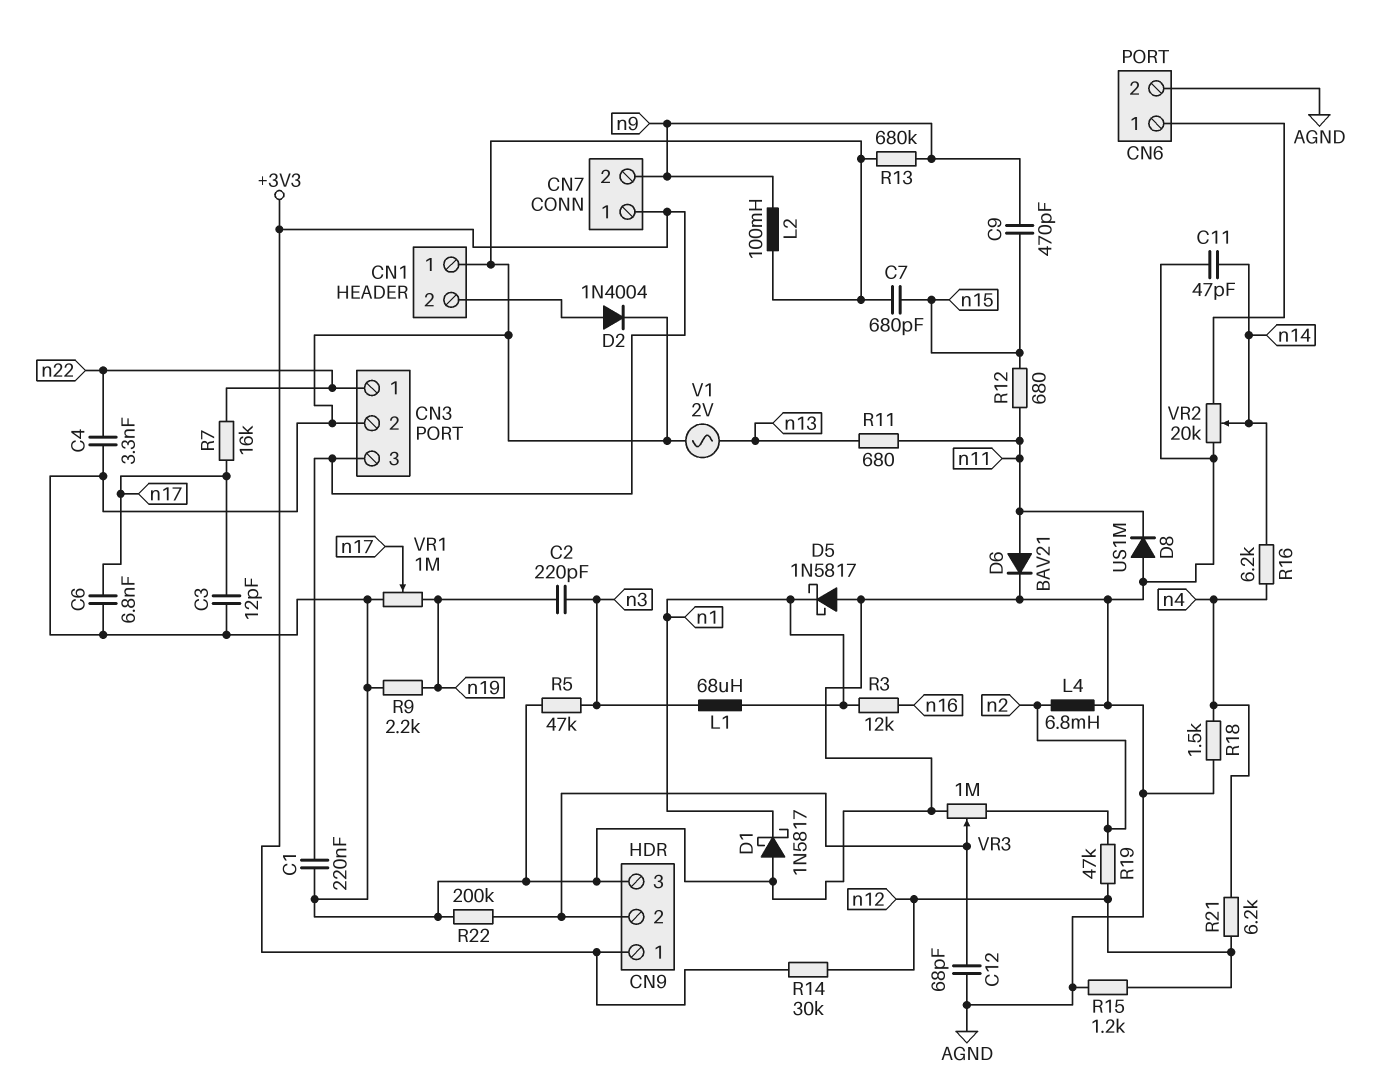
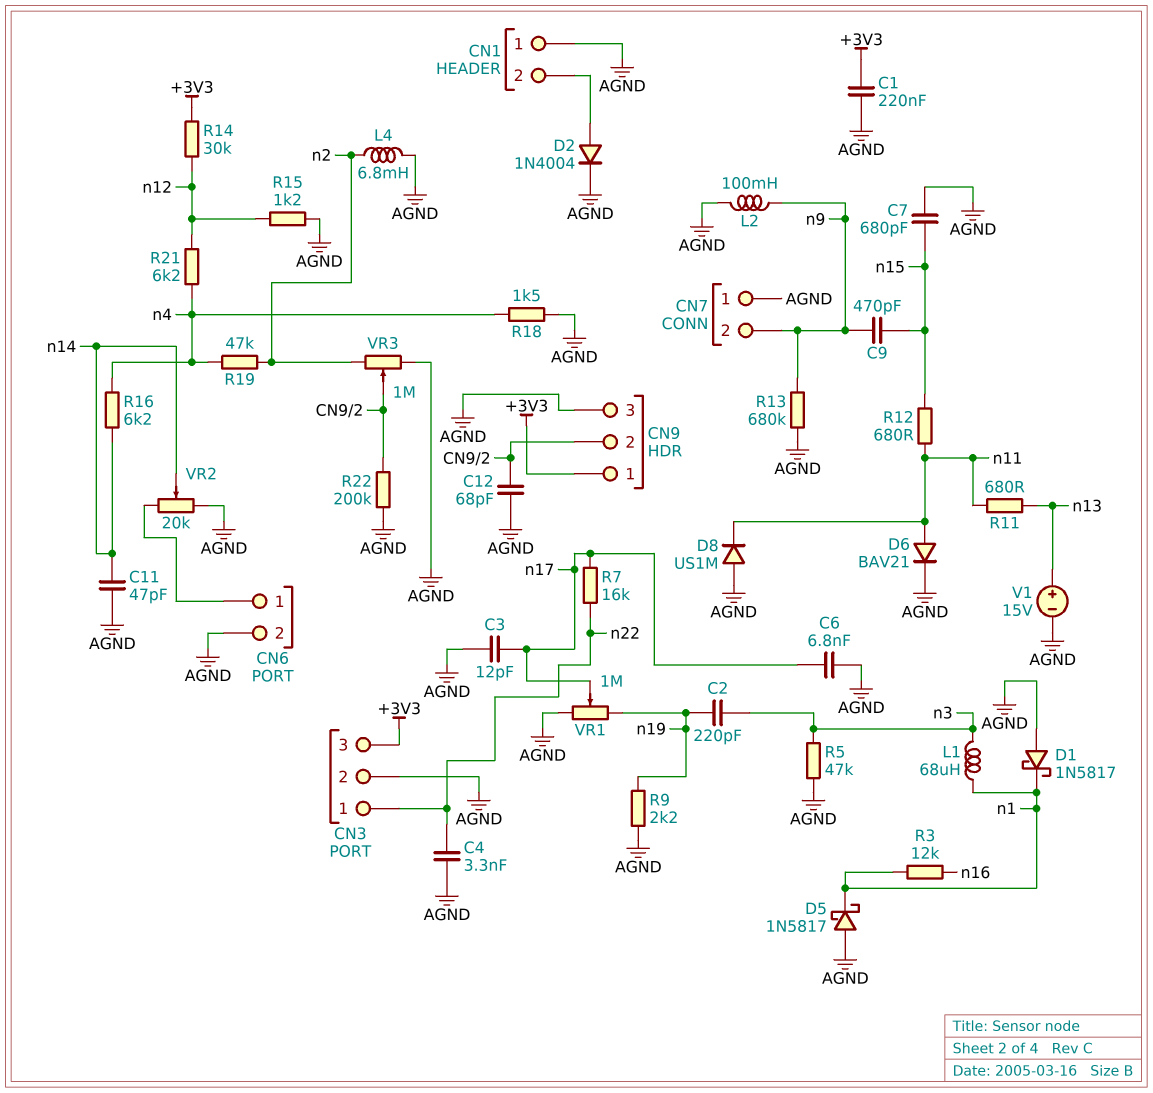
CN7 pin 1: +3V3 -> AGND
R19: 47k (n2, n12) -> 47k (n2, n4)
V1: AC 2V (AGND, n13) -> 15V (plus n13, minus AGND)

